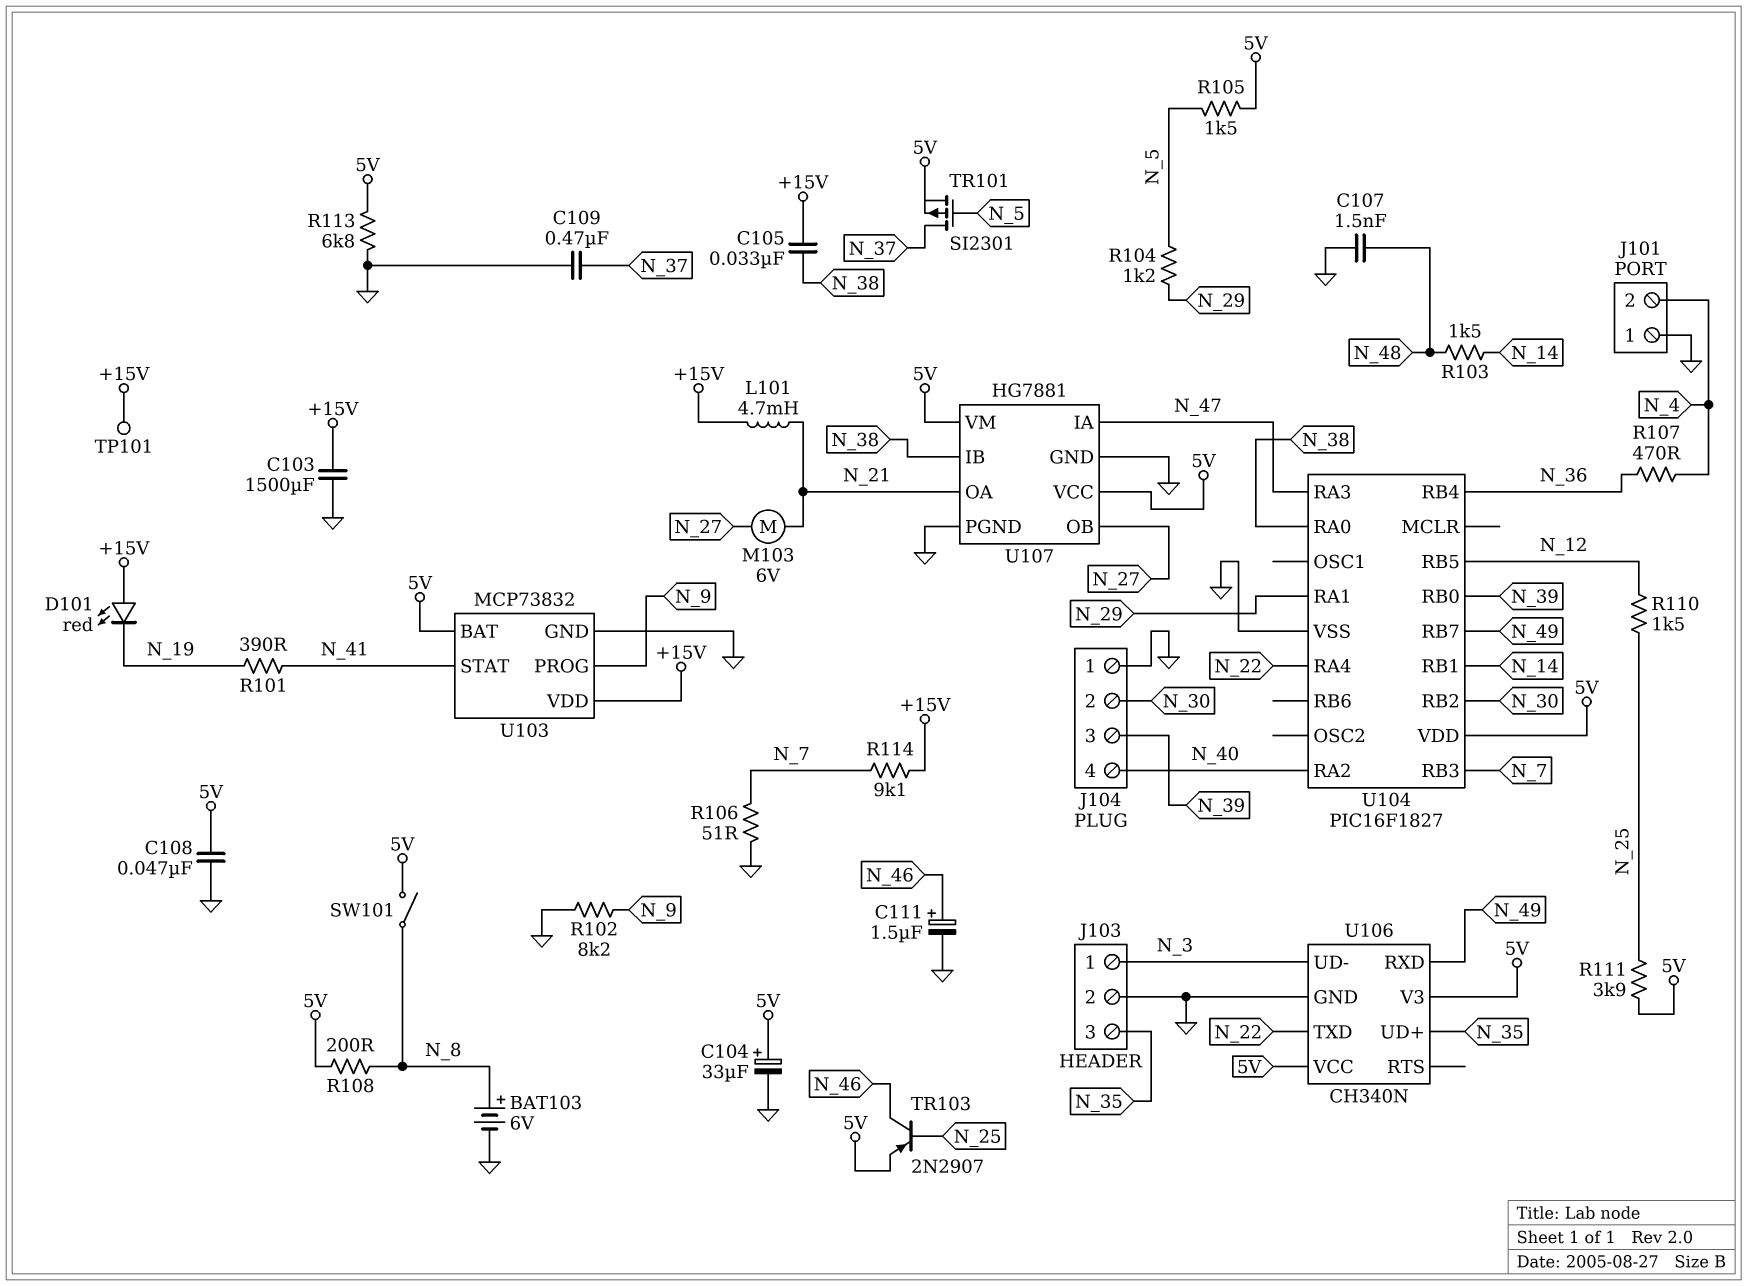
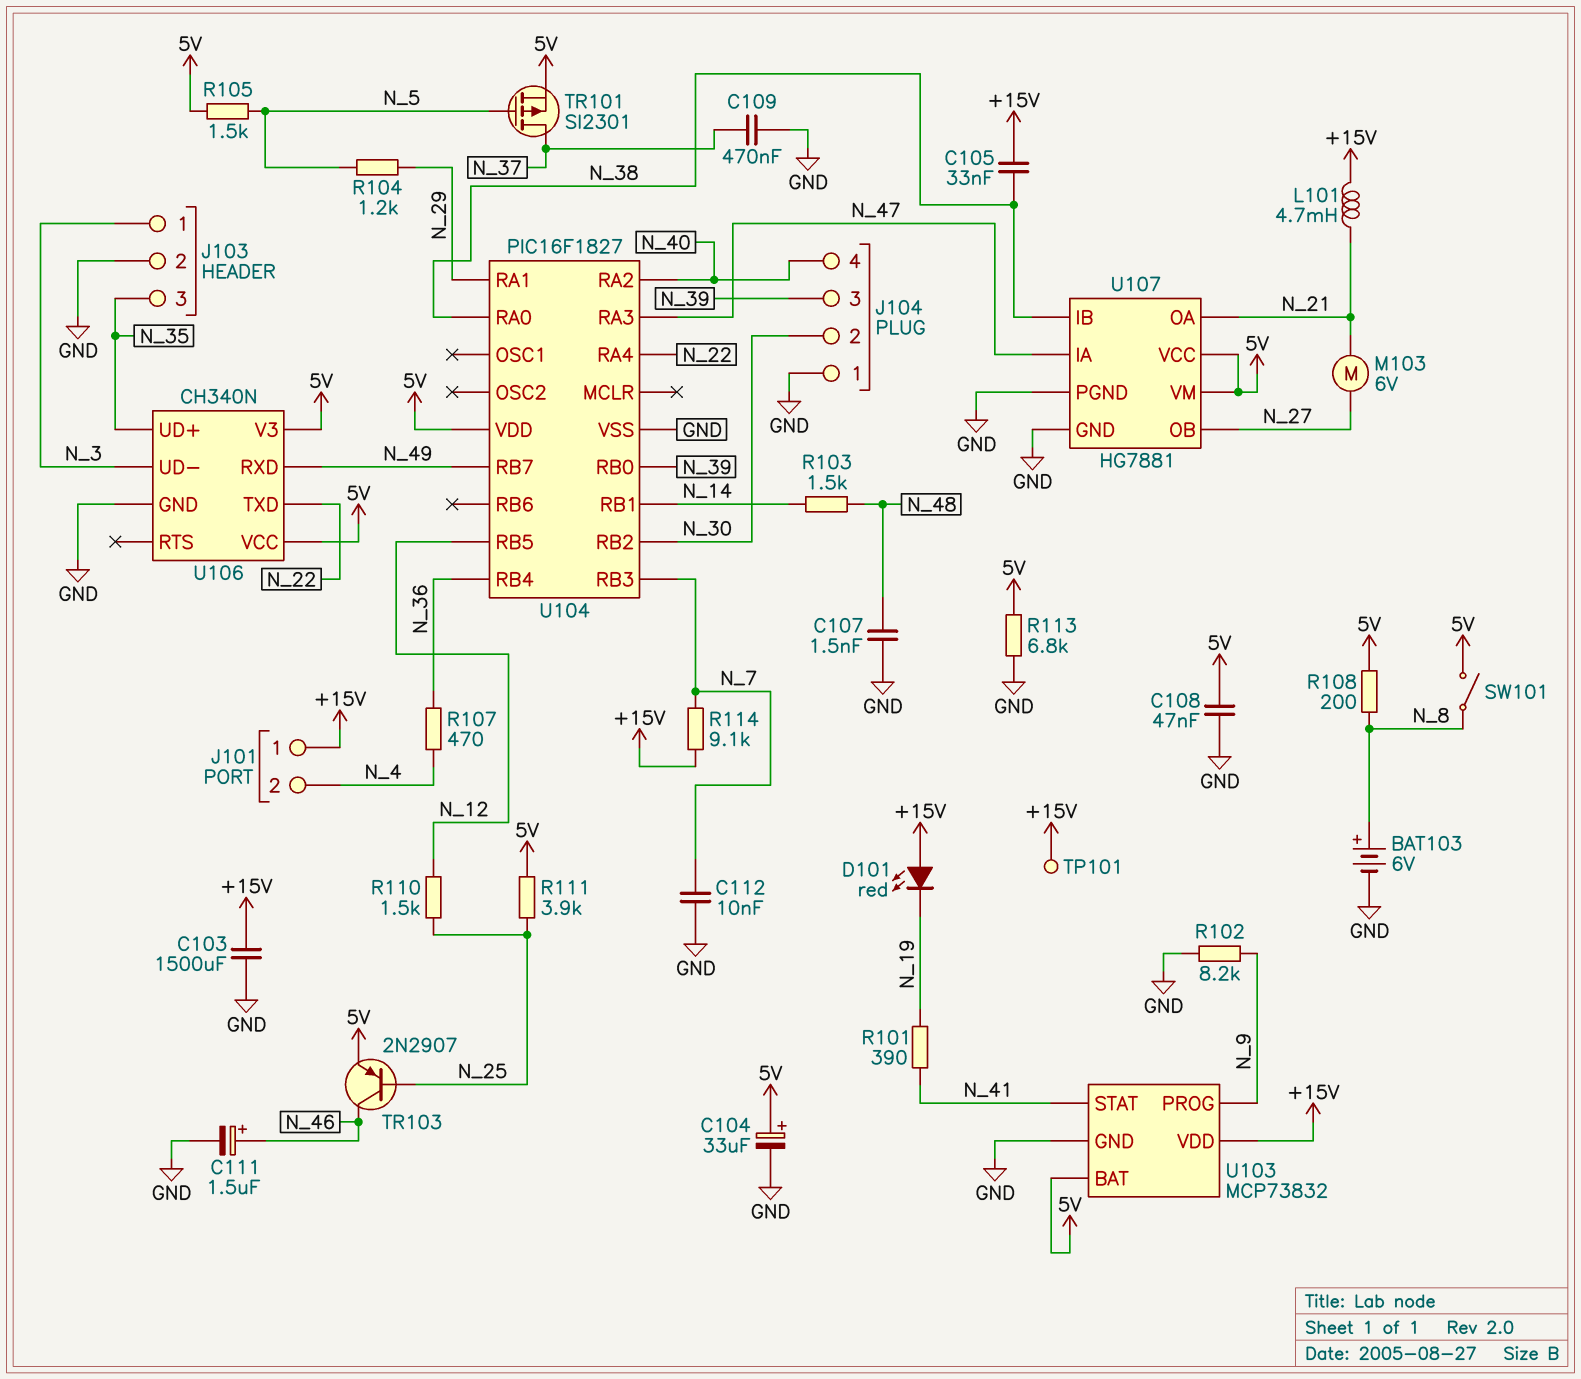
C112: none -> 10nF (GND, N_7)
J101 pin 1: GND -> +15V
R106: 51 (GND, N_7) -> none

